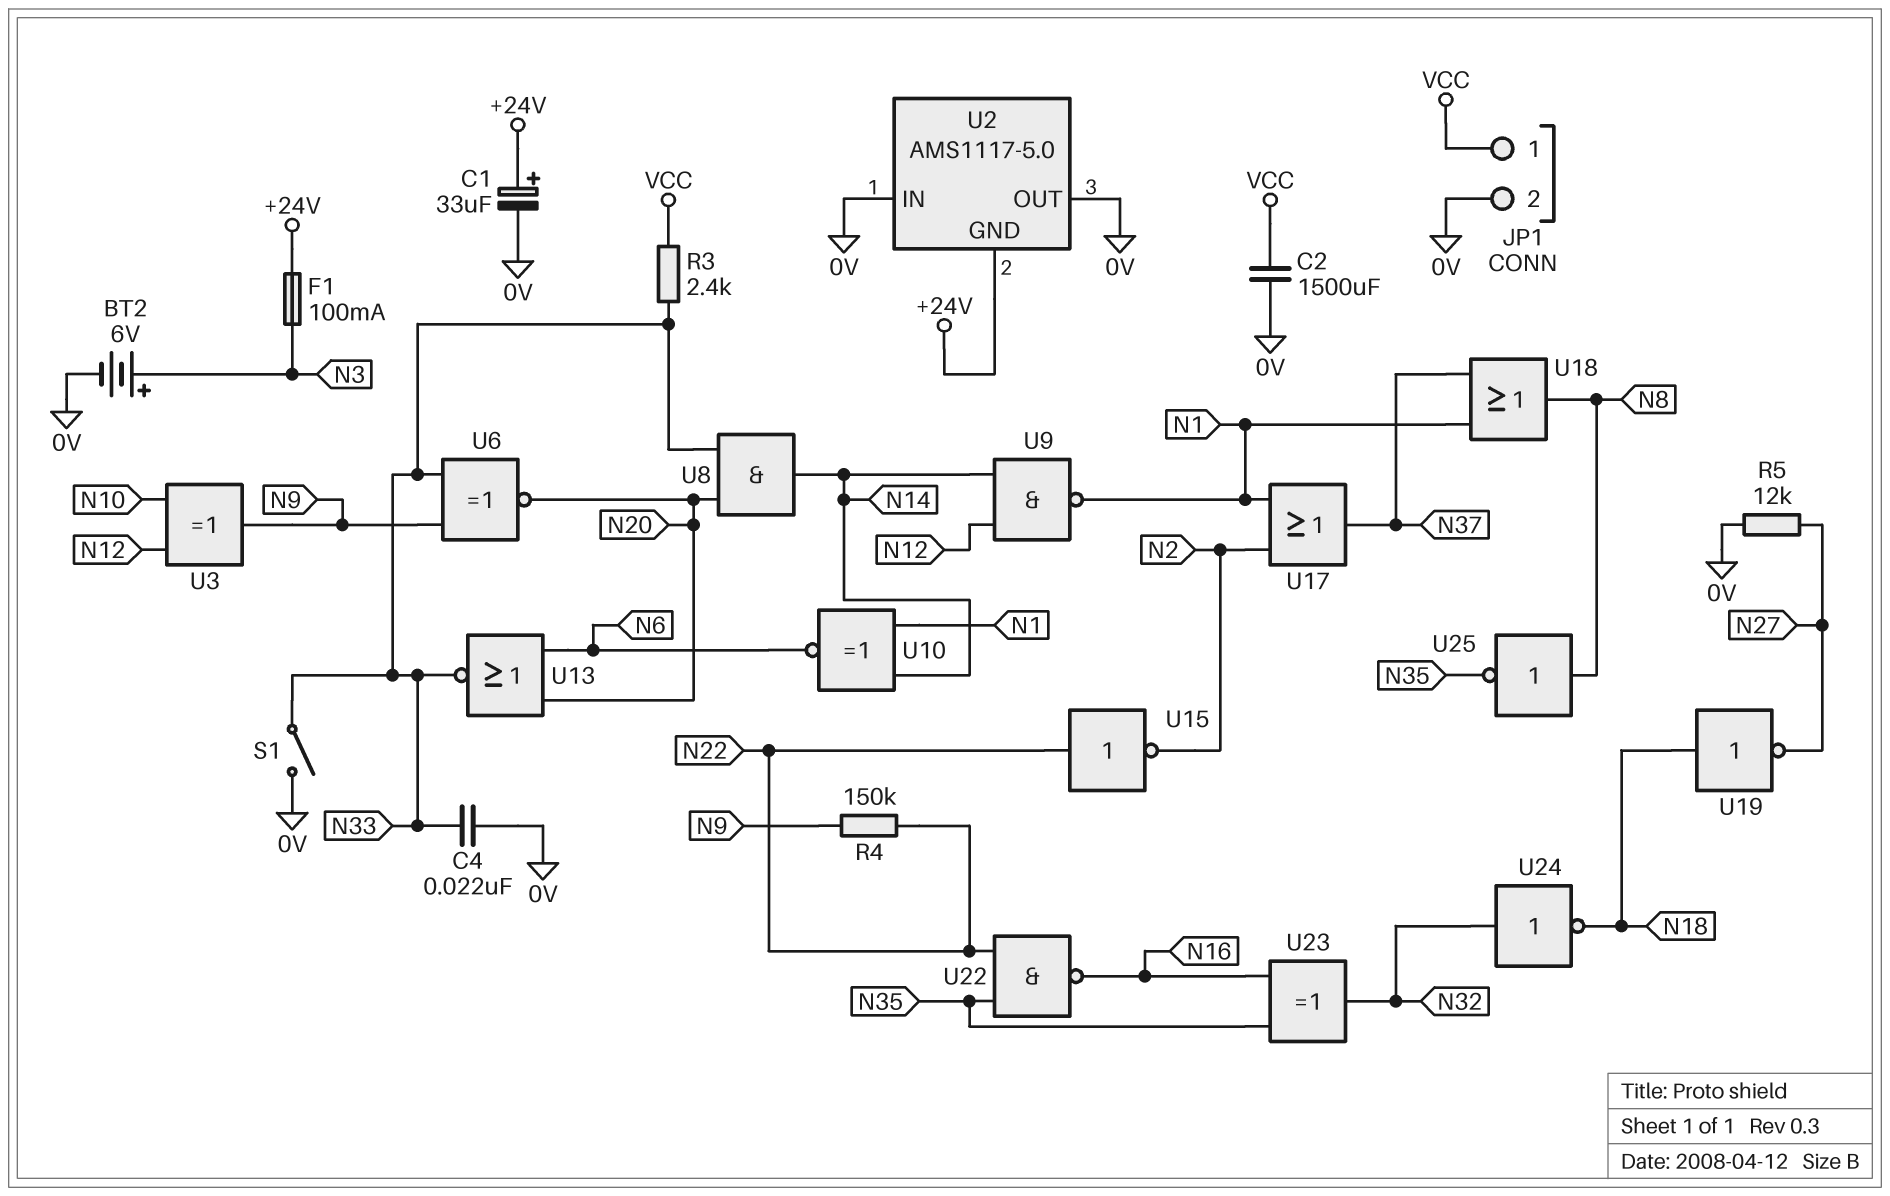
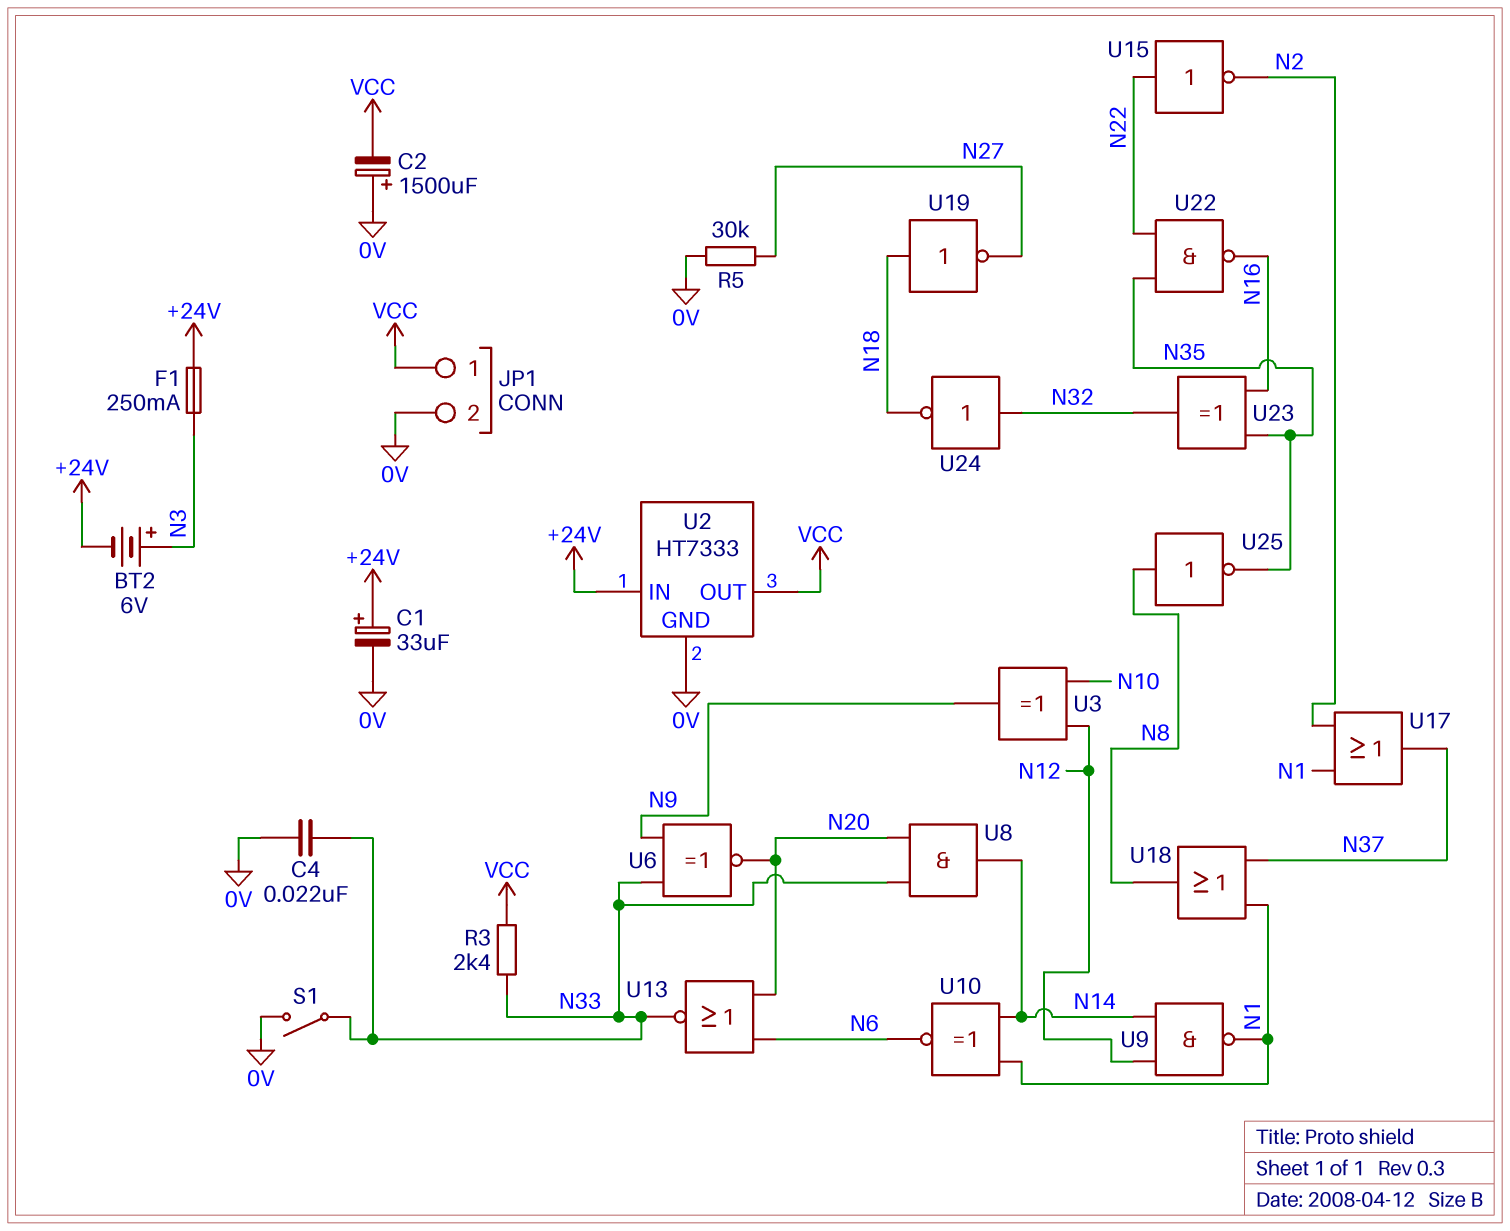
BT2: 6V (plus N3, minus 0V) -> 6V (plus N3, minus +24V)
C2: 1500uF (0V, VCC) -> 1500uF (plus 0V, minus VCC)
F1: 100mA (+24V, N3) -> 250mA (+24V, N3)
R4: 150k (N9, N22) -> none
R5: 12k (0V, N27) -> 30k (0V, N27)
U2: AMS1117-5.0 -> HT7333
U2 pin GND: +24V -> 0V
U2 pin IN: 0V -> +24V
U2 pin OUT: 0V -> VCC

